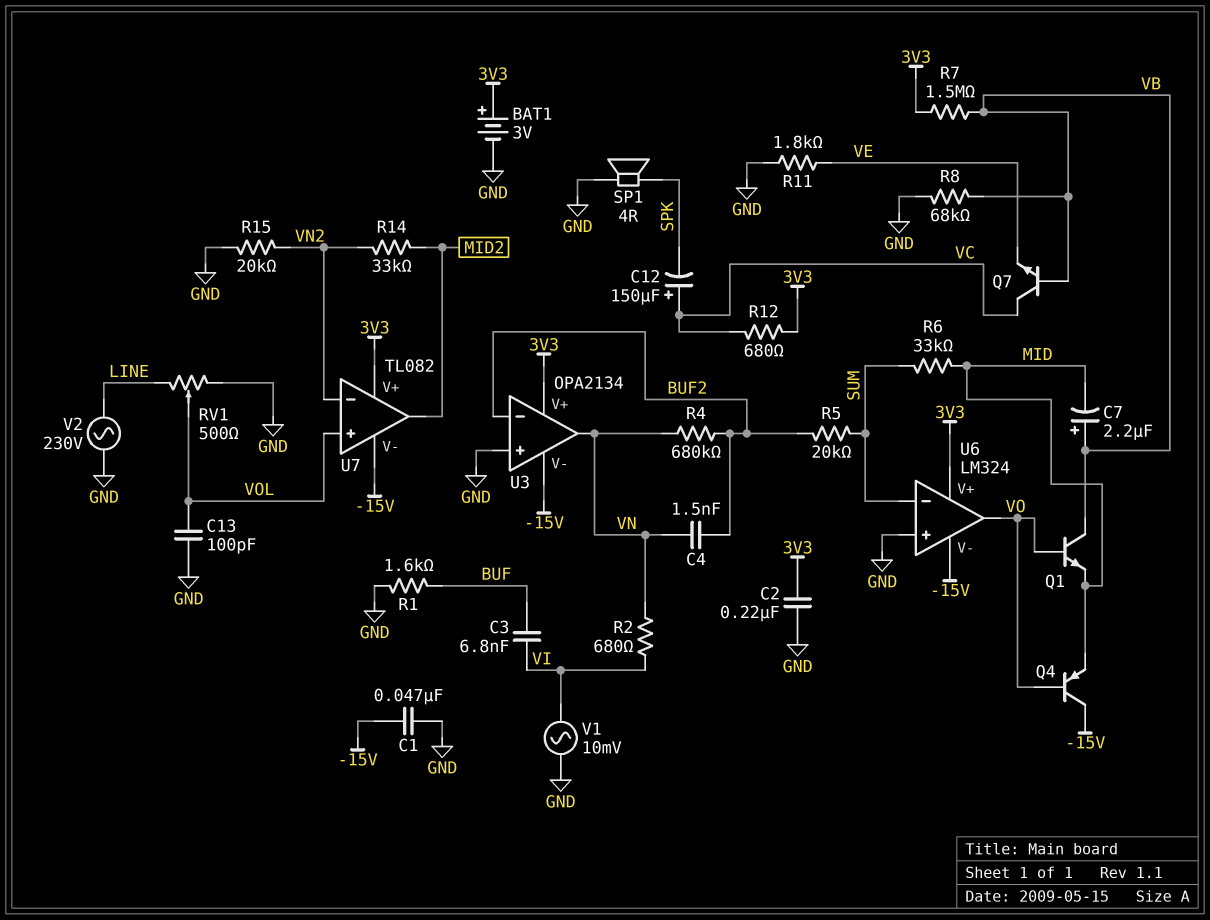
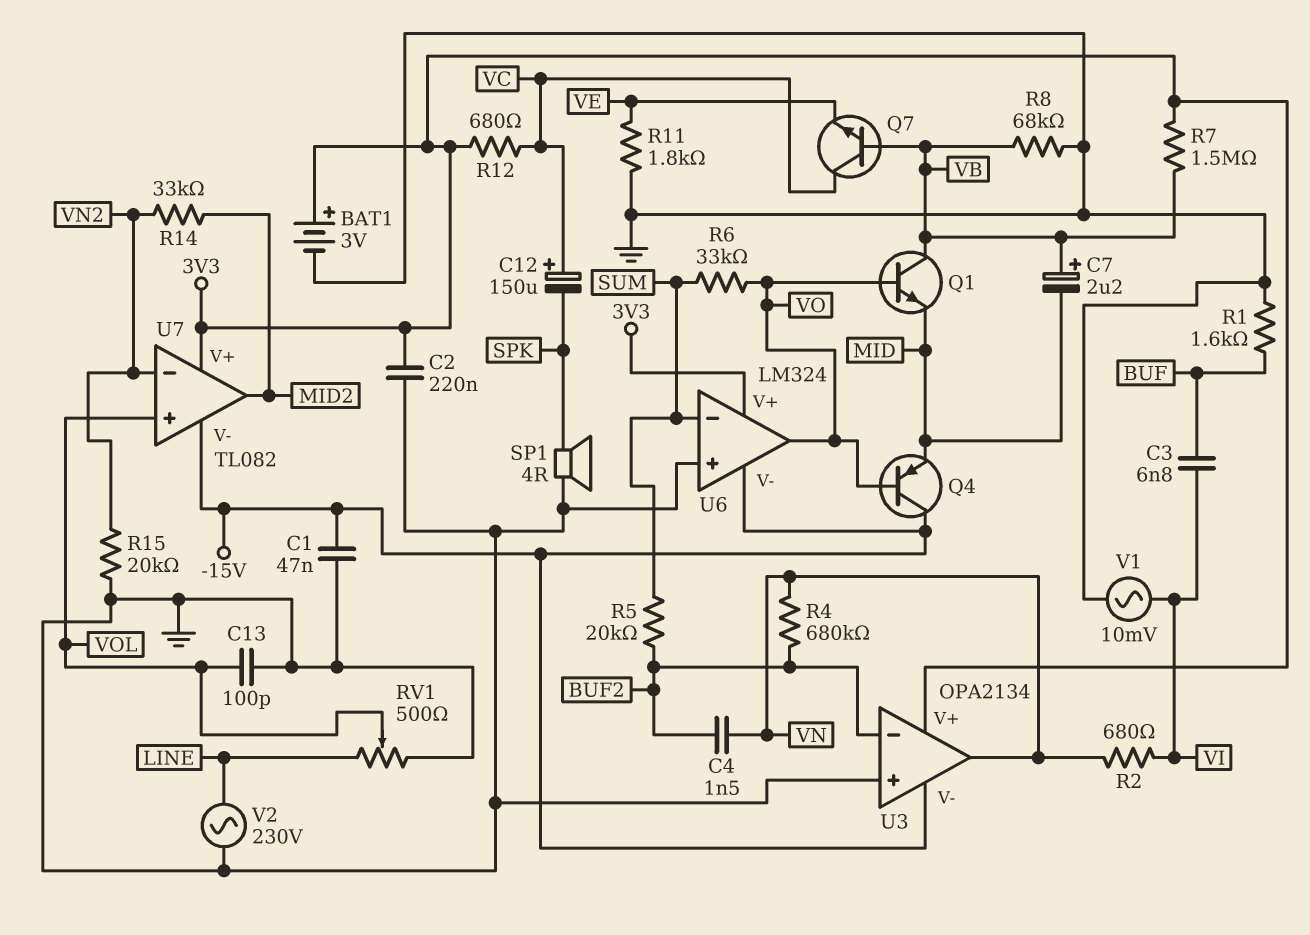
R6: 33k (MID, SUM) -> 33k (SUM, VO)

